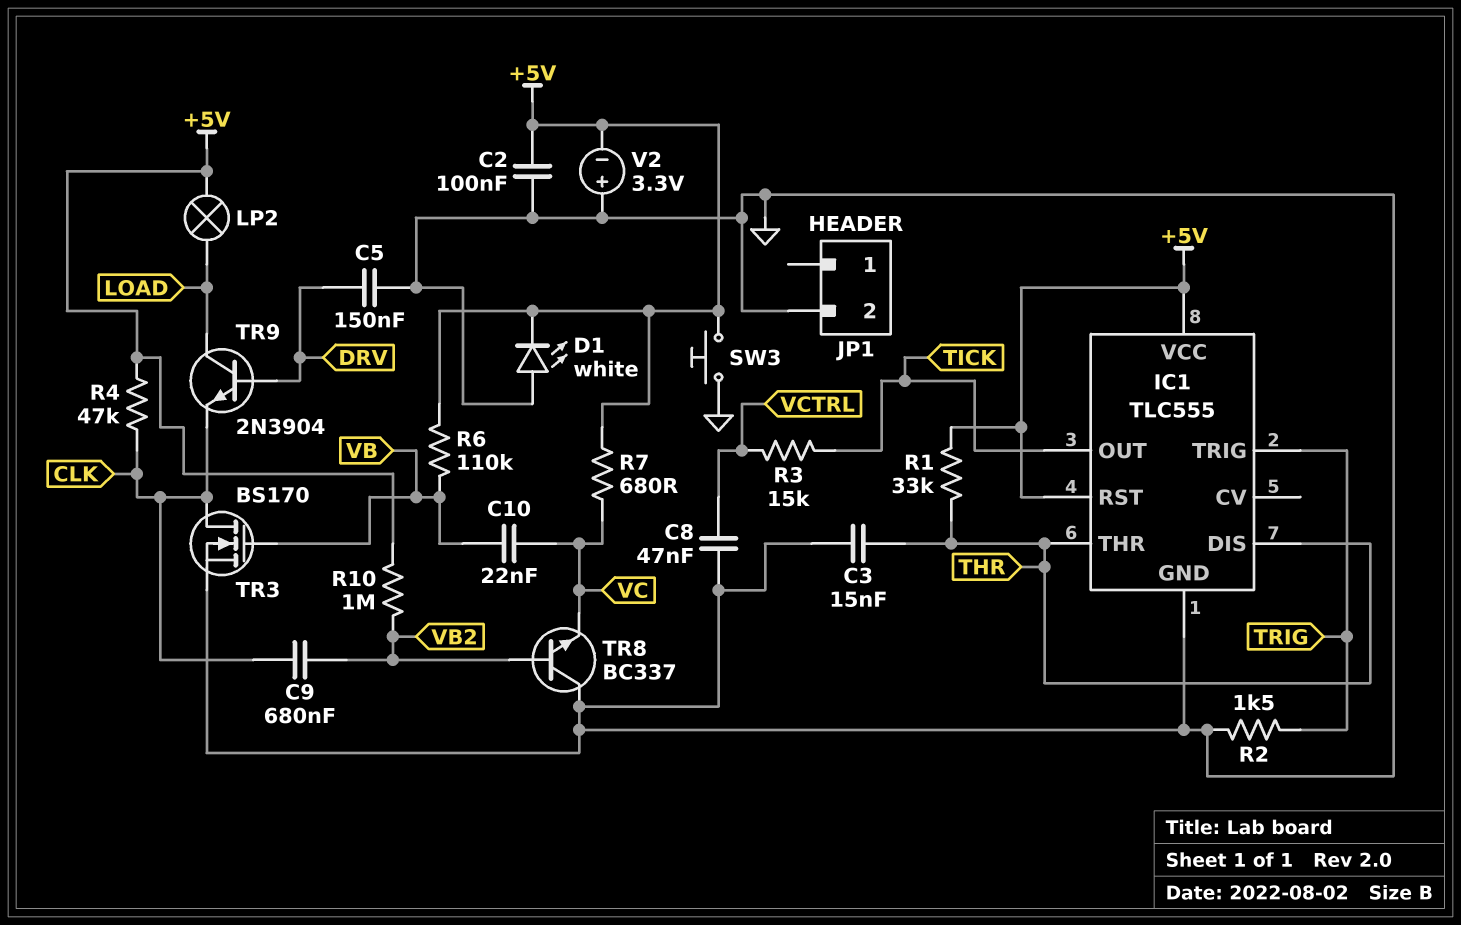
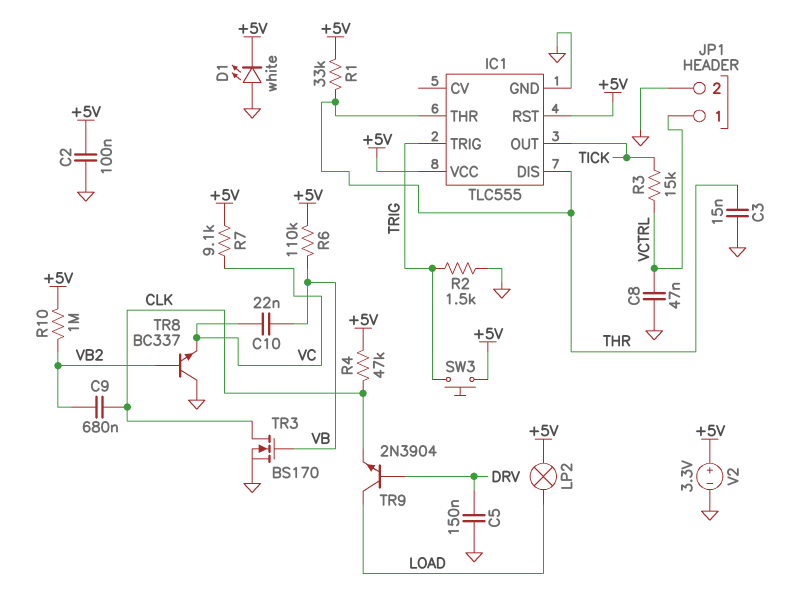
JP1 pin 1: none -> VCTRL
R7: 680 (+5V, VC) -> 9.1k (+5V, VC)
SW3: button (+5V, GND) -> button (+5V, TRIG)
V2: 3.3V (plus GND, minus +5V) -> 3.3V (plus +5V, minus GND)

